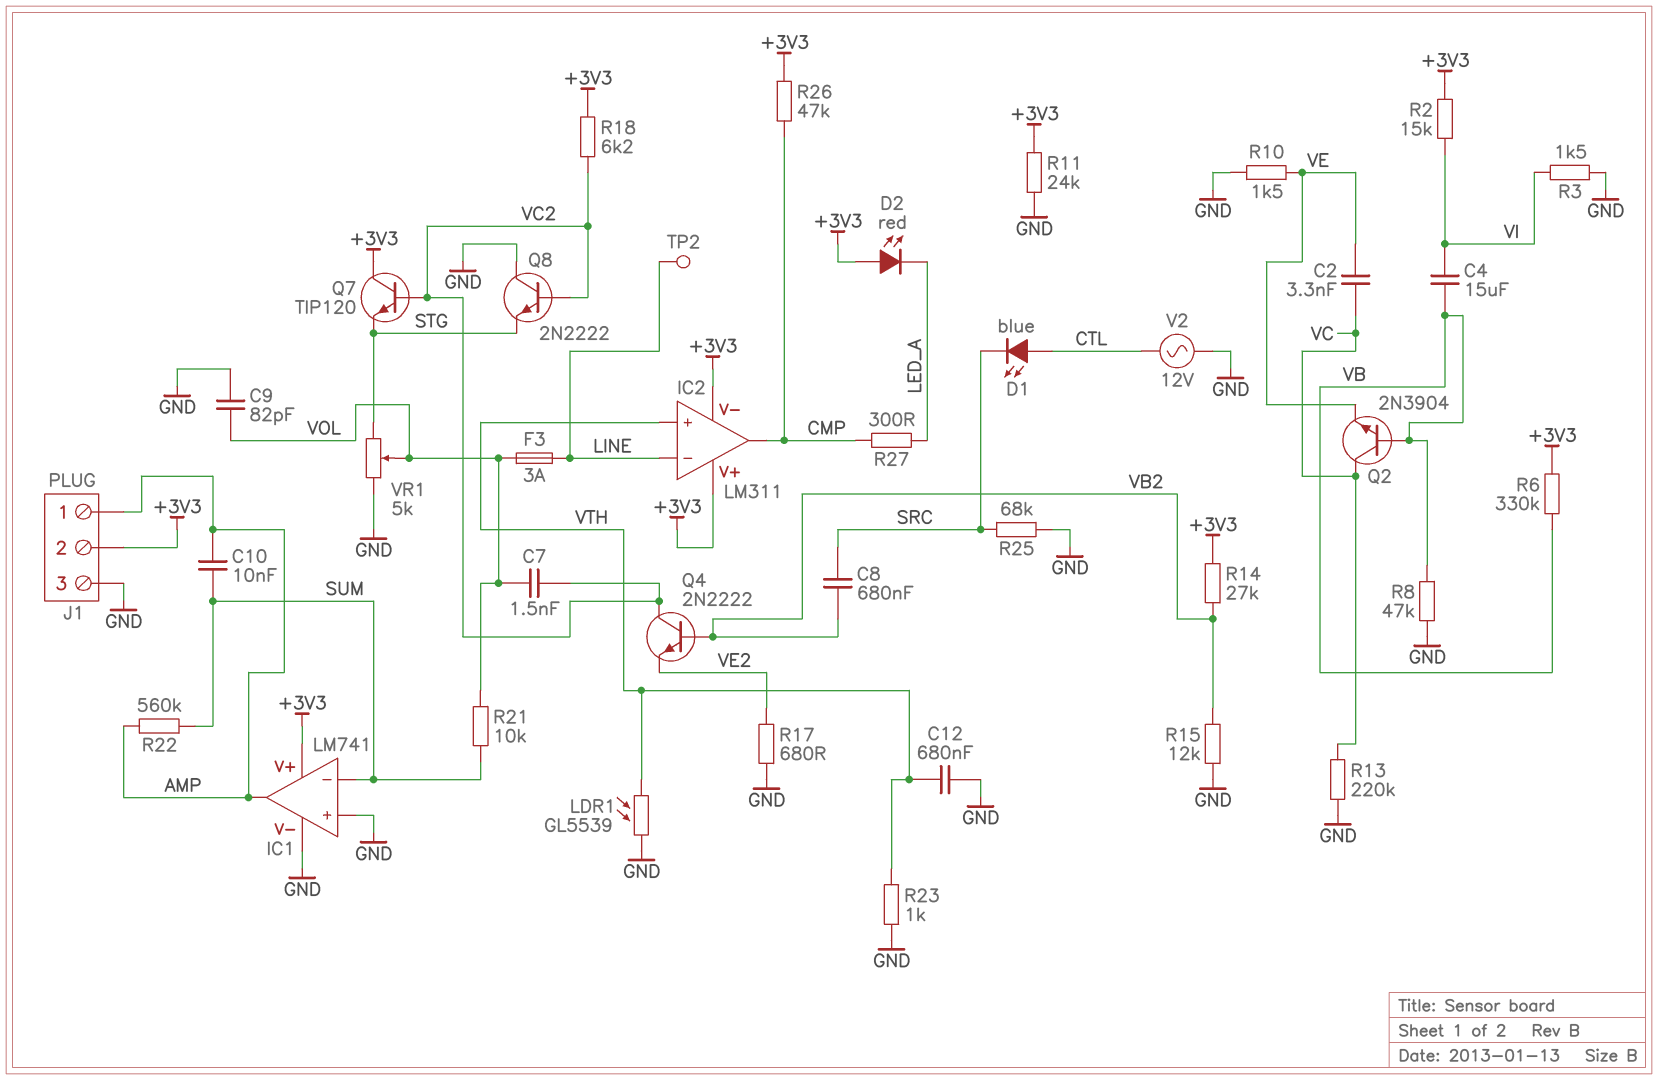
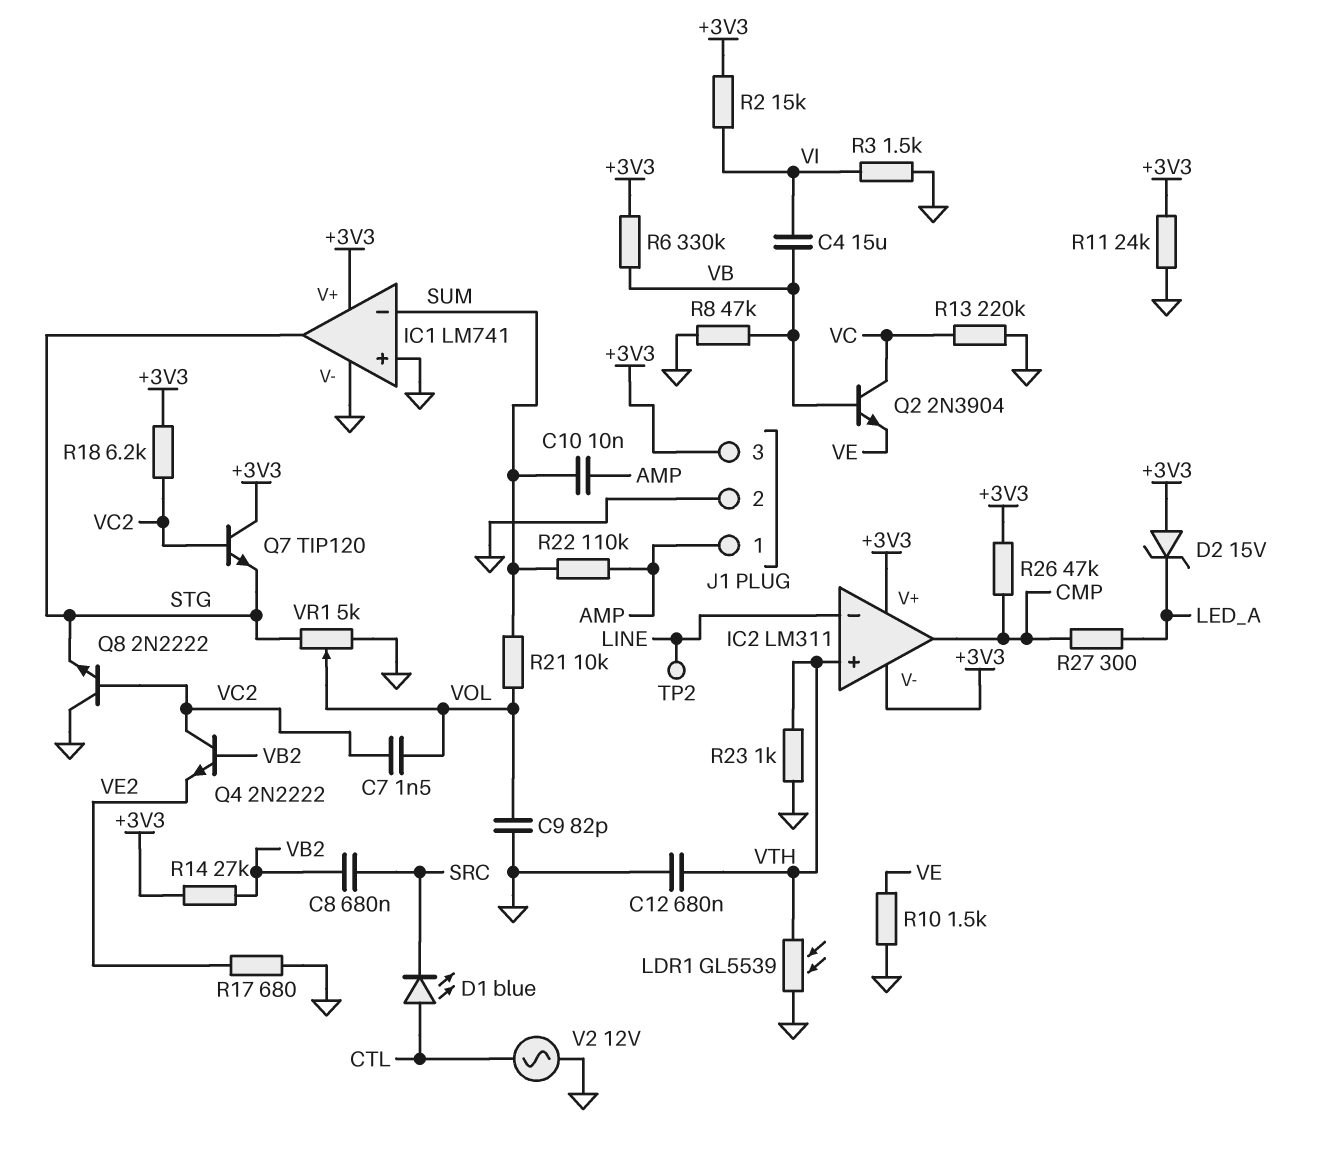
C2: 3.3nF (VC, VE) -> none
D2: LED red (A +3V3, K LED_A) -> zener 15V (A +3V3, K LED_A)
F3: 3A (LINE, VOL) -> none
IC1 pin out: AMP -> STG
J1 pin 2: +3V3 -> GND
J1 pin 3: GND -> +3V3
R15: 12k (GND, VB2) -> none
R22: 560k (AMP, SUM) -> 110k (AMP, SUM)
R25: 68k (GND, SRC) -> none

